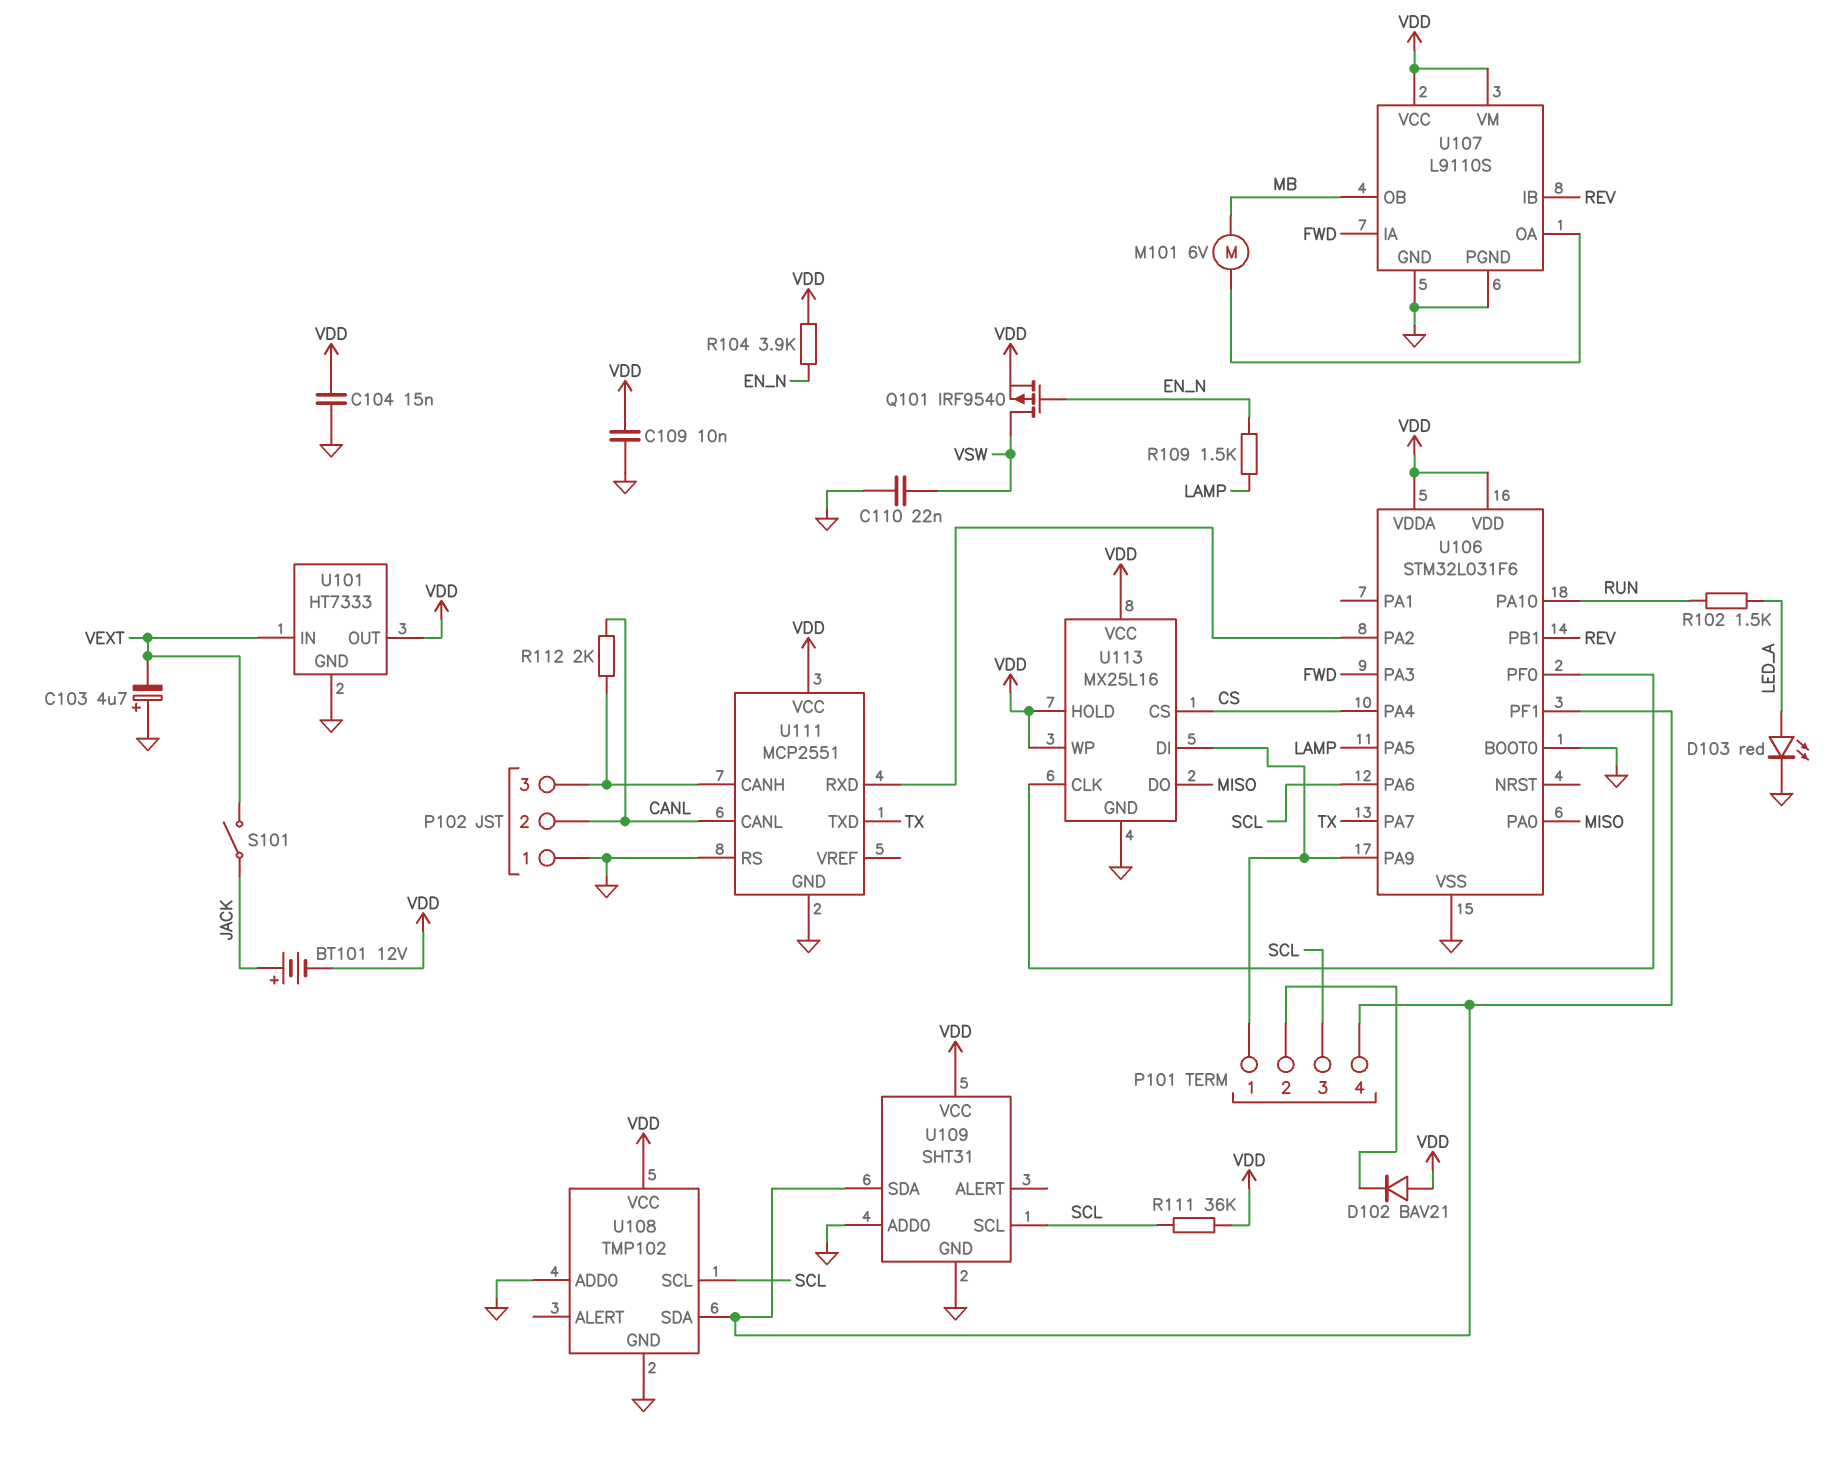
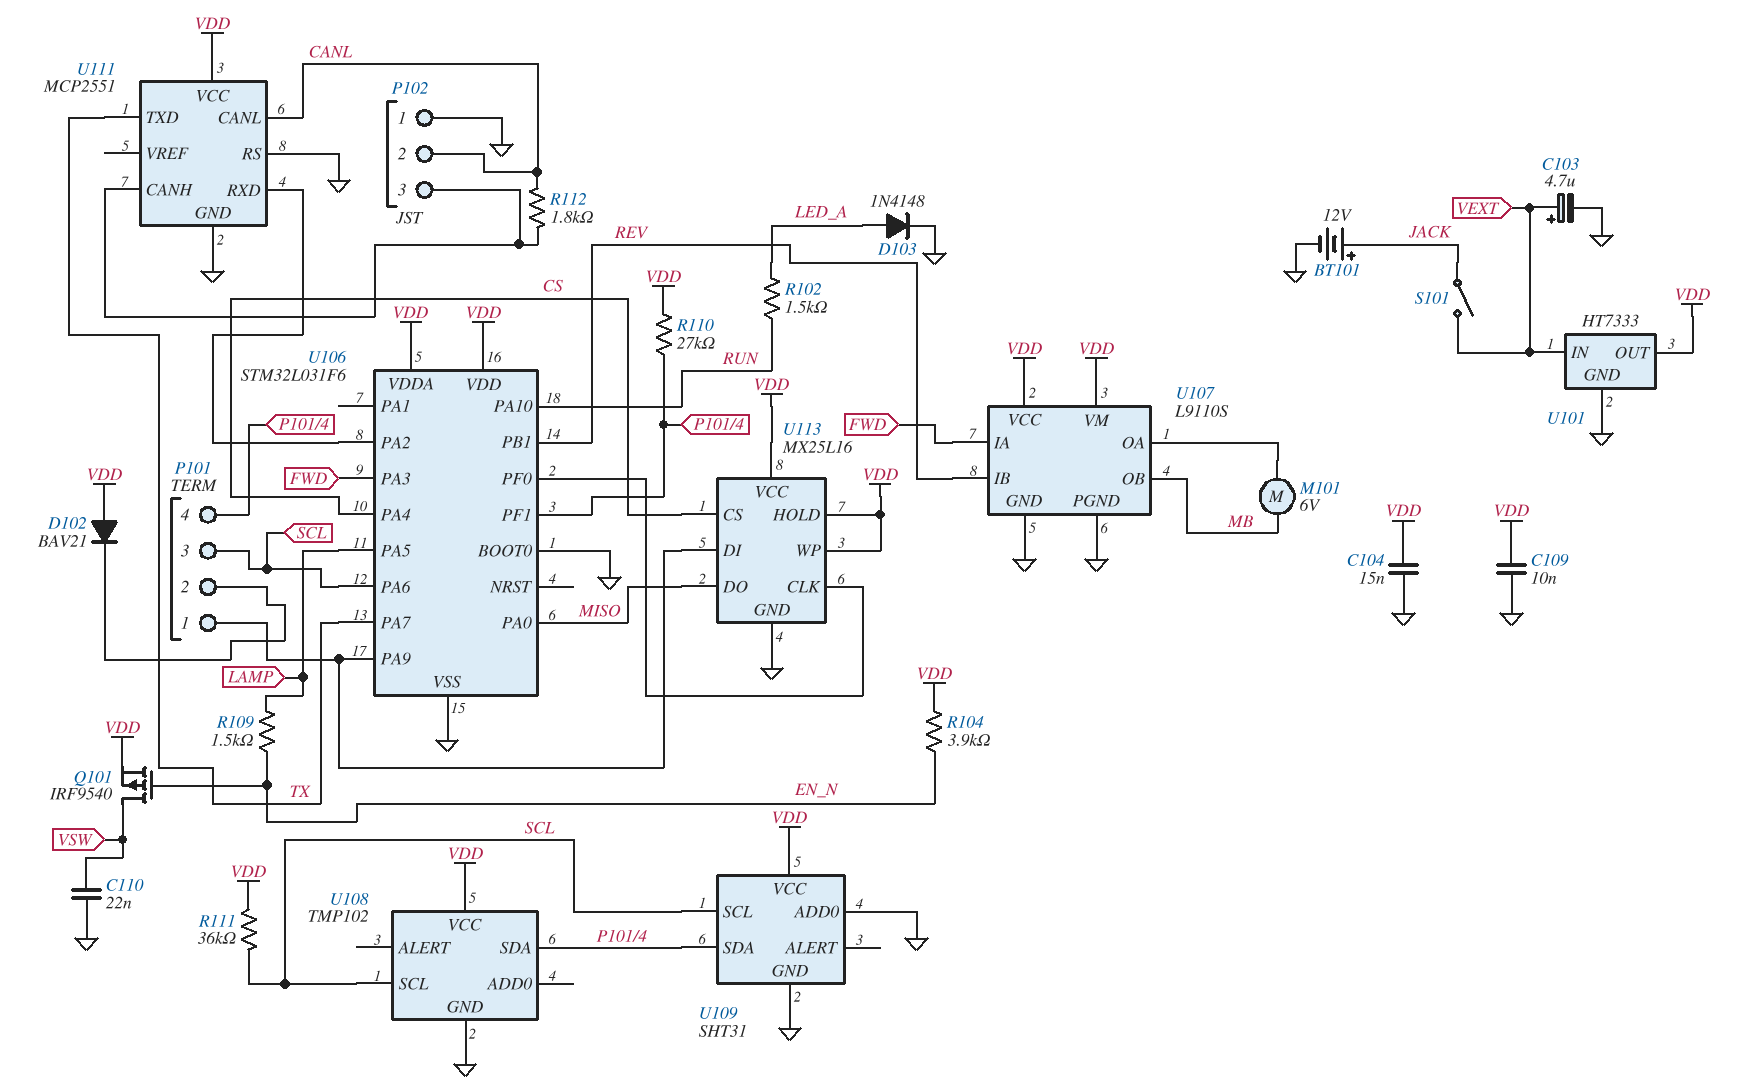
BT101: 12V (plus JACK, minus VDD) -> 12V (plus JACK, minus GND)
C103: 4.7uF (plus GND, minus VEXT) -> 4.7uF (plus VEXT, minus GND)
D103: LED red (A LED_A, K GND) -> diode 1N4148 (A LED_A, K GND)
R110: none -> 27k (P101/4, VDD)
R112: 2k (CANL, P102/3) -> 1.8k (CANL, P102/3)
U108 pin ADD0: GND -> none

